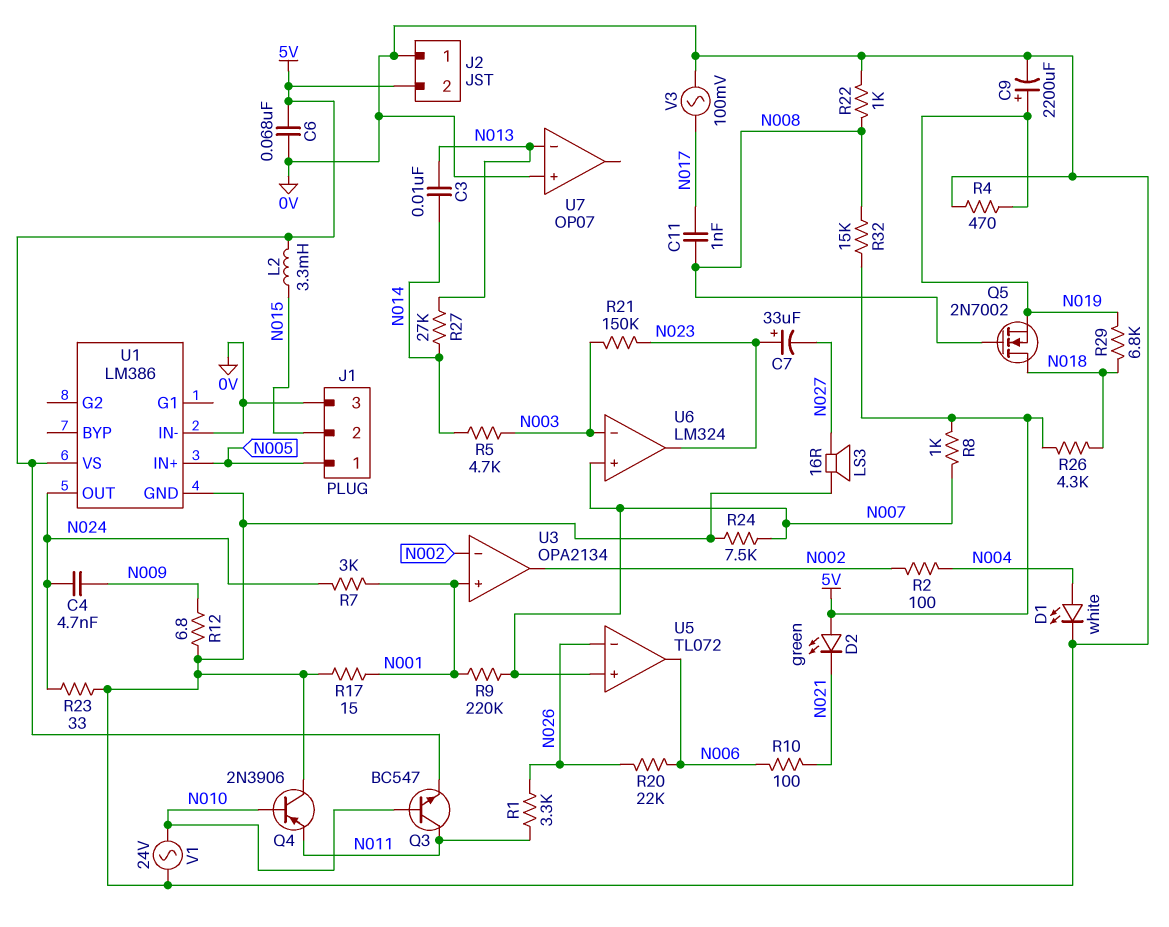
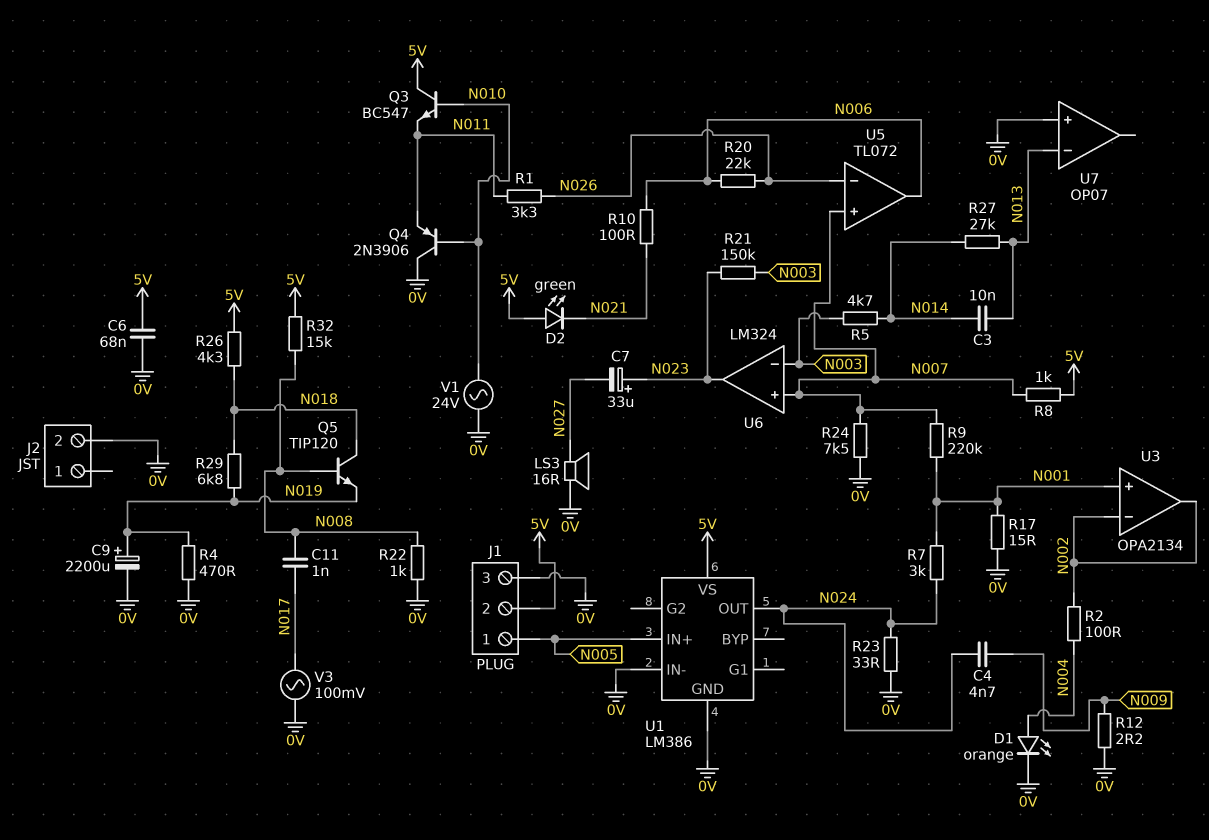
D1: LED white (A N004, K 0V) -> LED orange (A N004, K 0V)
J1 pin 2: N015 -> 5V
J2 pin 1: 0V -> none
J2 pin 2: 5V -> 0V
L2: 3.3mH (5V, N015) -> none
Q3: NPN BC547 (B N010, C N011, E 5V) -> NPN BC547 (B N010, C 5V, E N011)
Q5: NMOS 2N7002 (G N008, D N018, S N019) -> NPN TIP120 (B N008, C N018, E N019)
R12: 6.8 (0V, N009) -> 2.2 (0V, N009)

